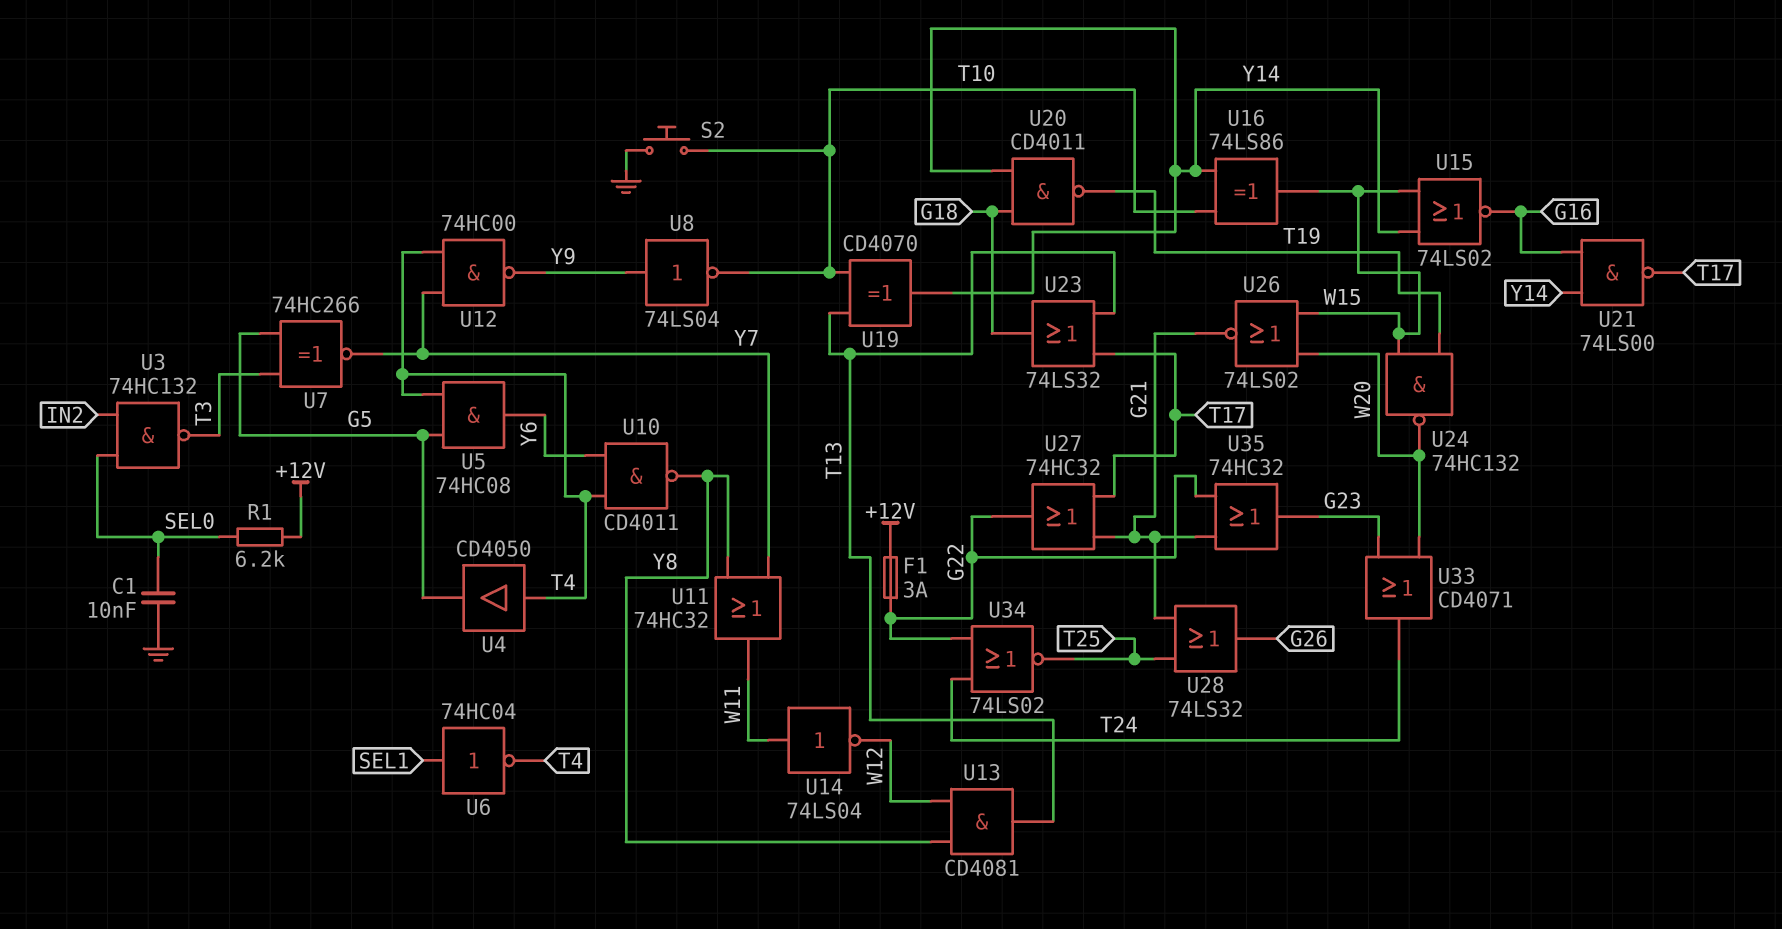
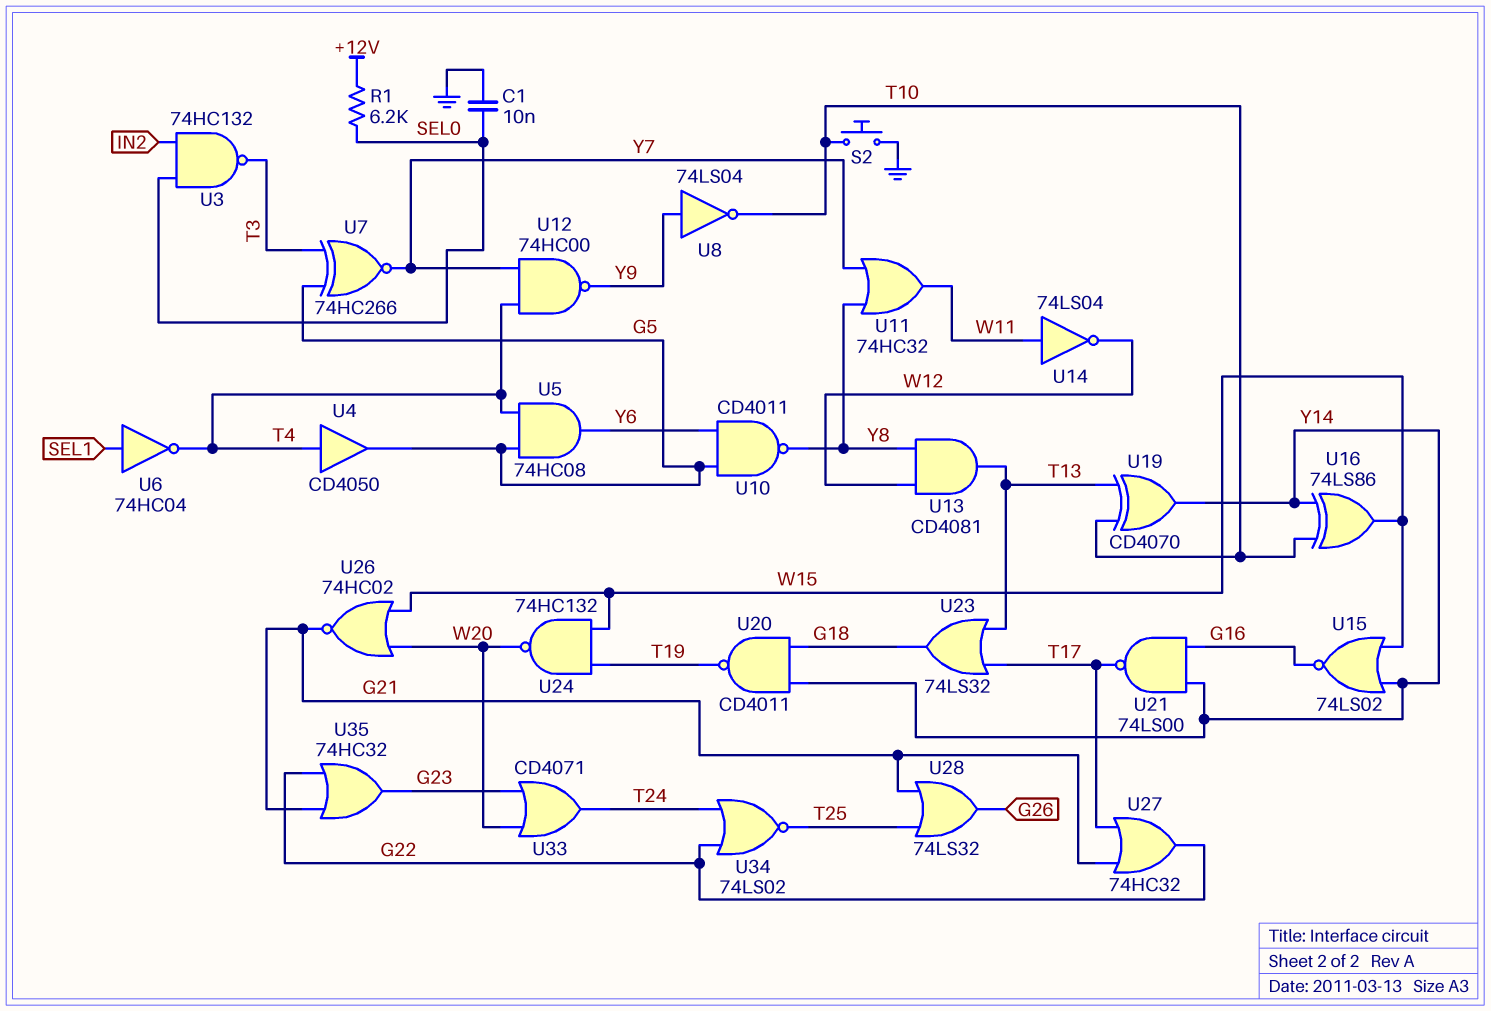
F1: 3A (+12V, G22) -> none
U10: NAND CD4011 (in T4, in Y6, out Y8) -> NAND CD4011 (in G5, in Y6, out Y8)
U26: NOR 74LS02 (in W15, in W20, out G21) -> NOR 74HC02 (in W15, in W20, out G21)

